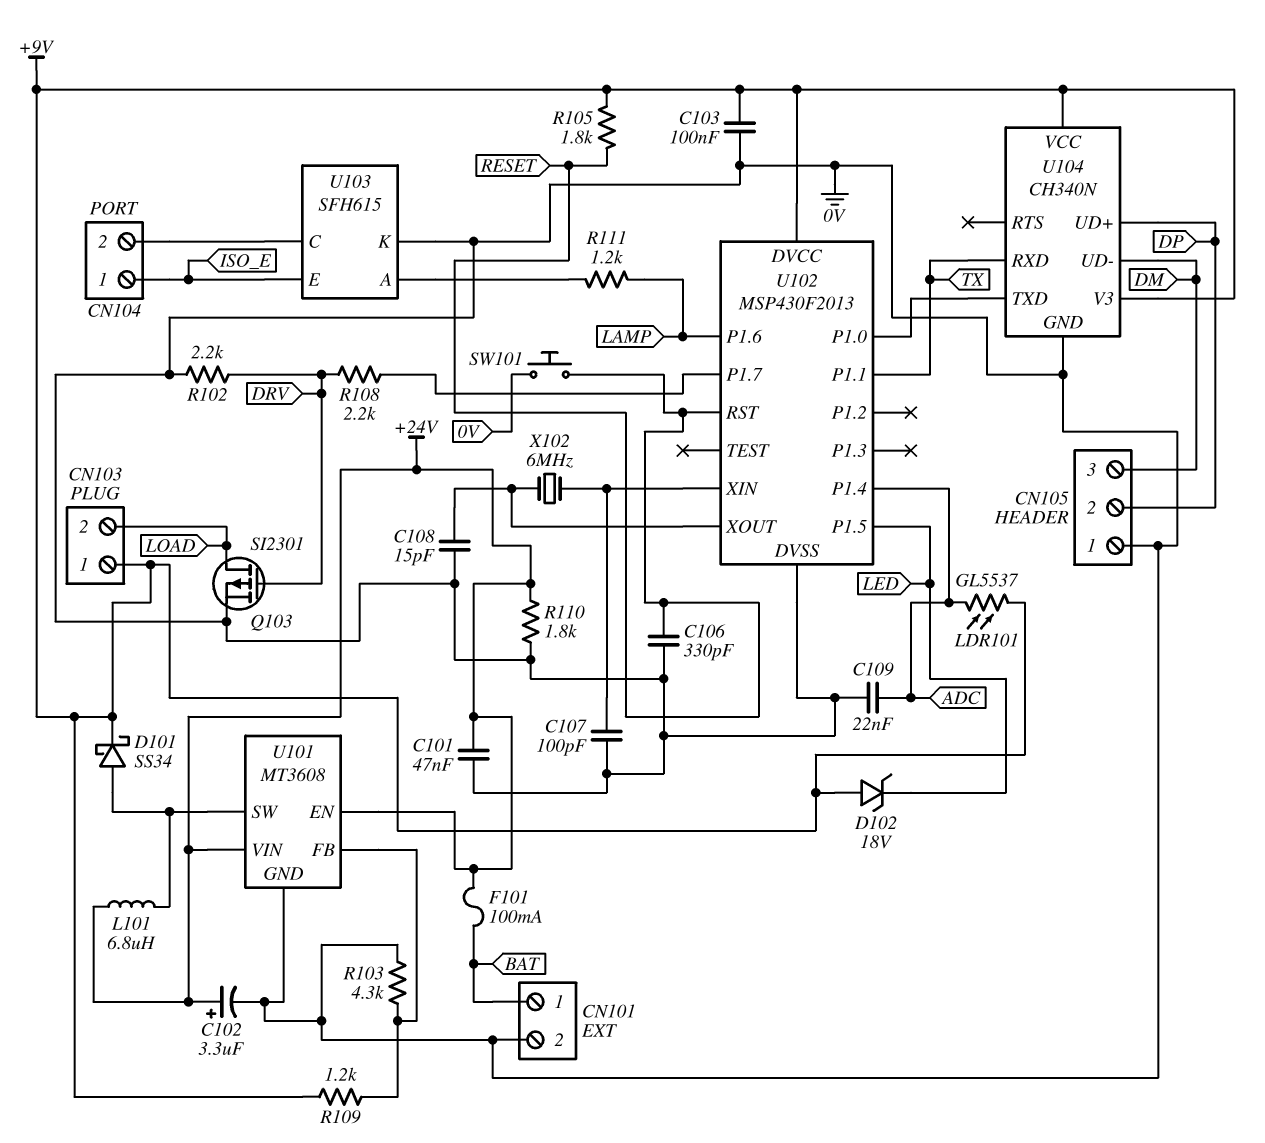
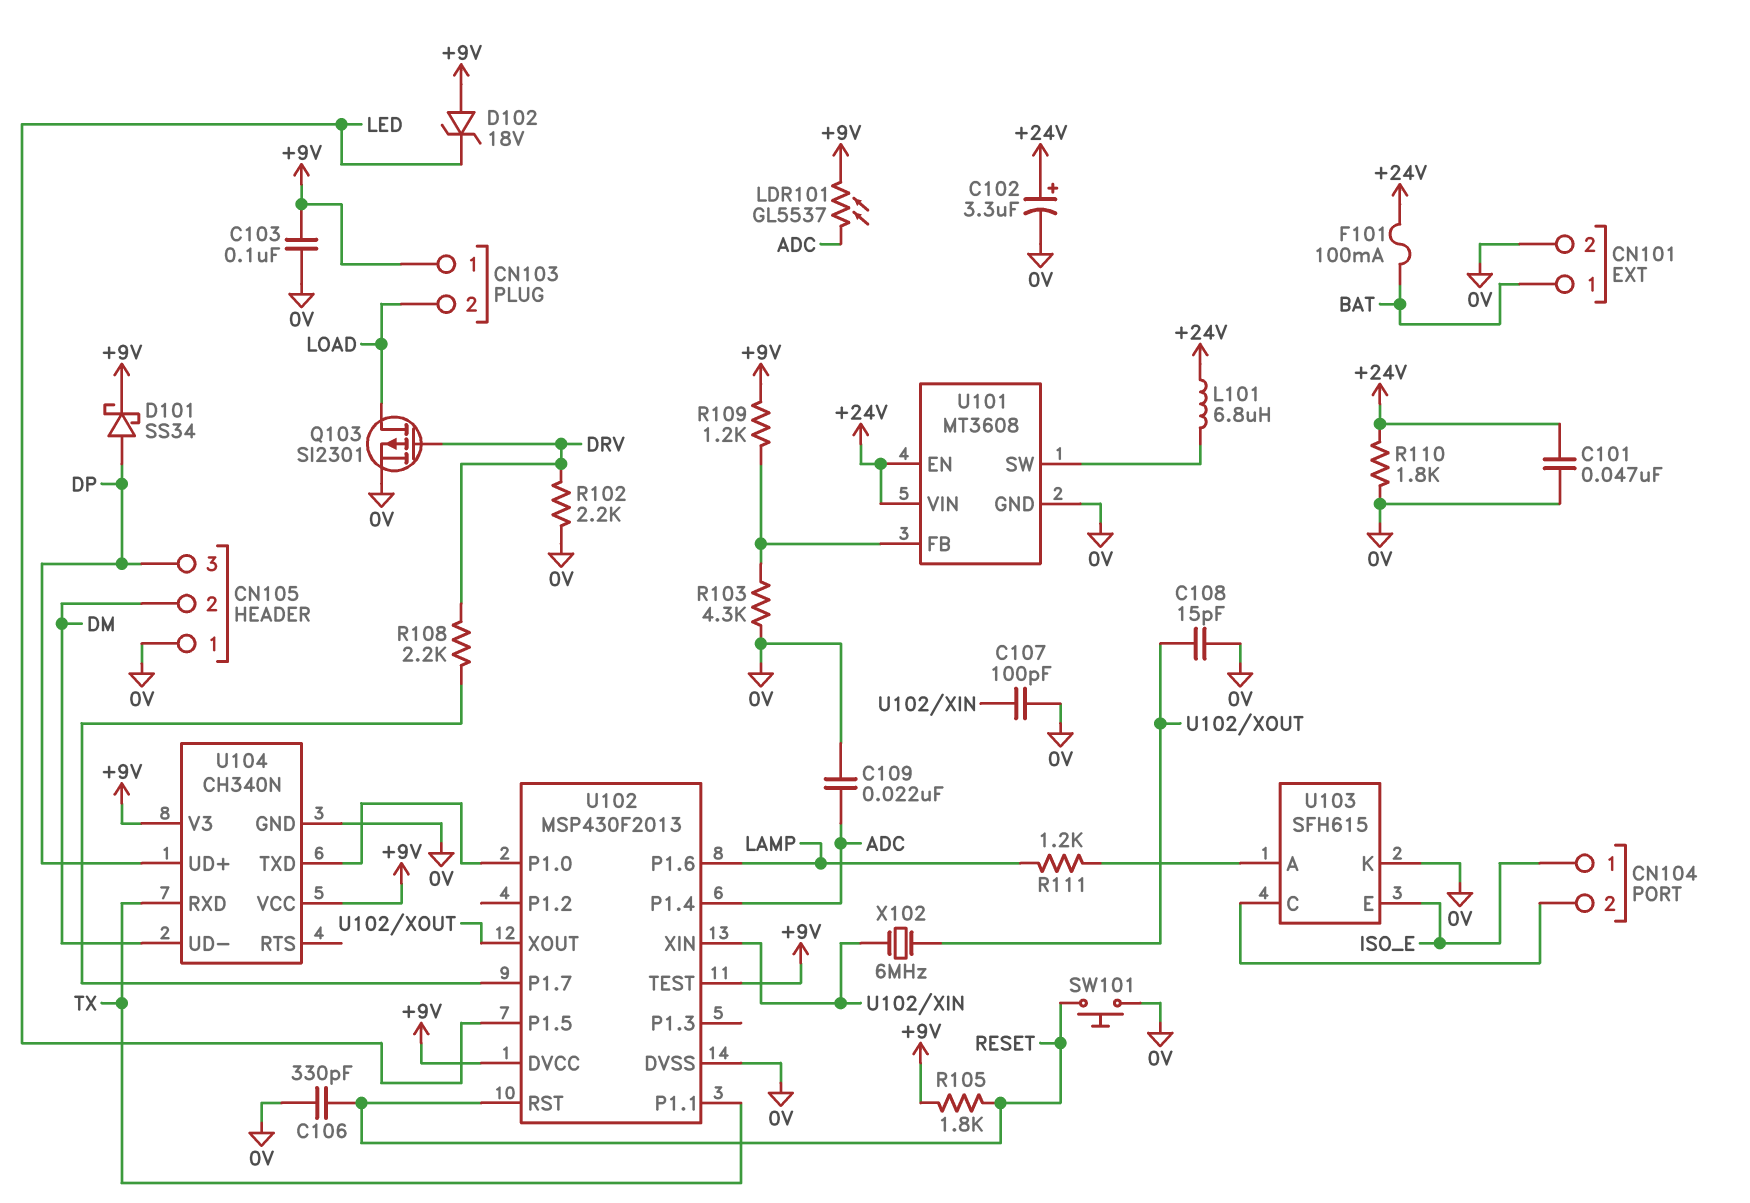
CN105 pin 2: DP -> DM
CN105 pin 3: DM -> DP
D101: schottky SS34 (A U101/SW, K +9V) -> schottky SS34 (A DP, K +9V)
U102 pin TEST: none -> +9V

